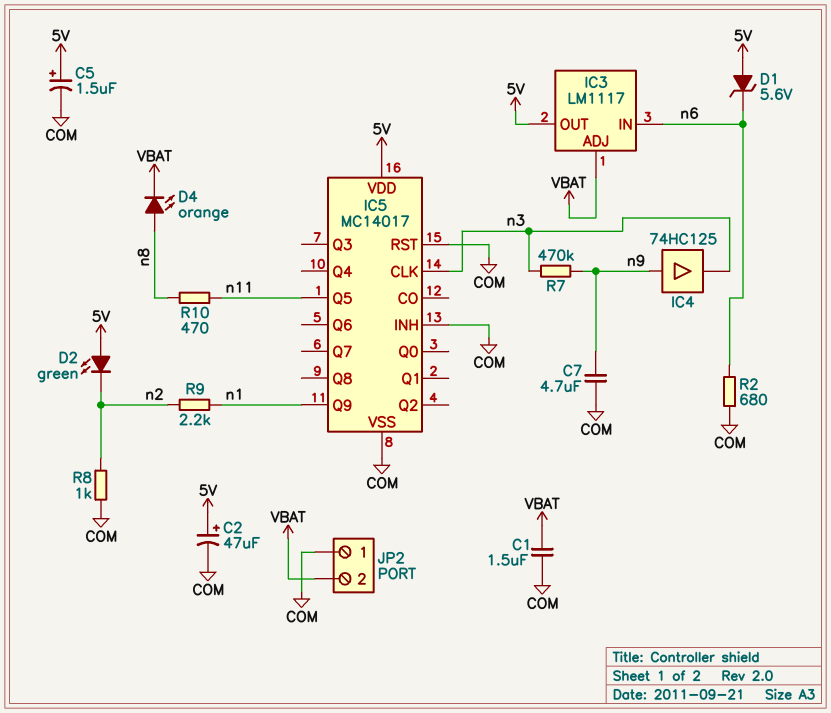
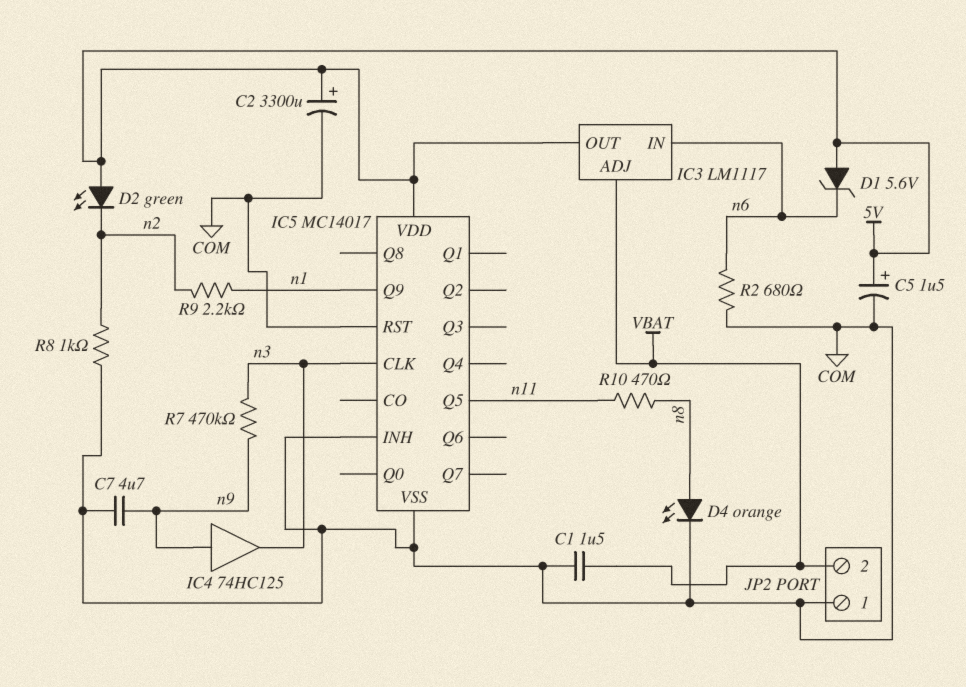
C2: 47uF (plus 5V, minus COM) -> 3300uF (plus 5V, minus COM)
D4: LED orange (A n8, K VBAT) -> LED orange (A n8, K COM)

